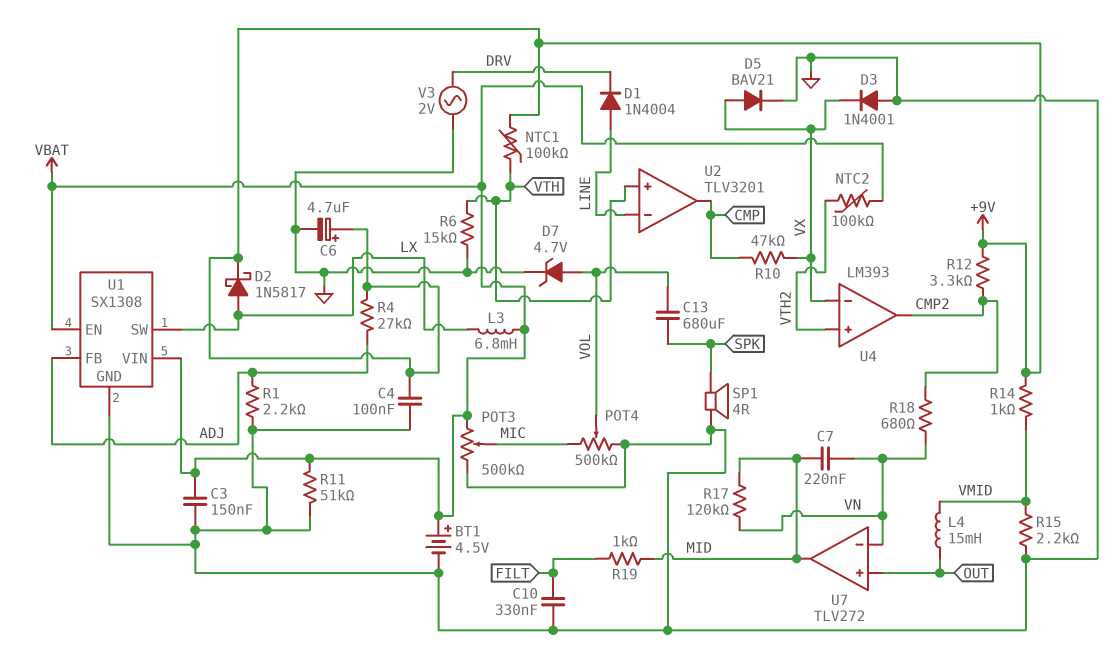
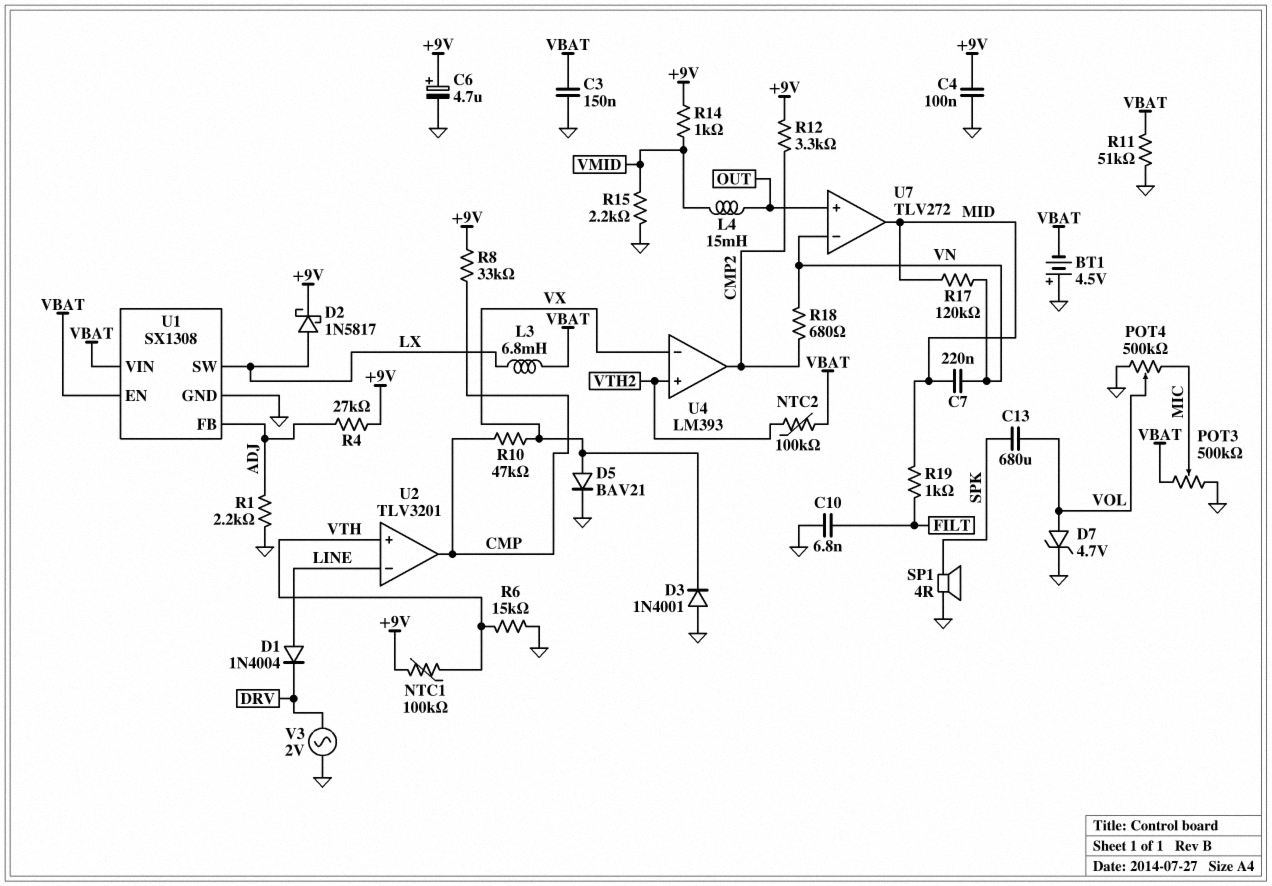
BT1: 4.5V (plus VBAT, minus GND) -> 4.5V (plus GND, minus VBAT)
C10: 330nF (FILT, GND) -> 6.8nF (FILT, GND)
R8: none -> 33k (+9V, CMP)

